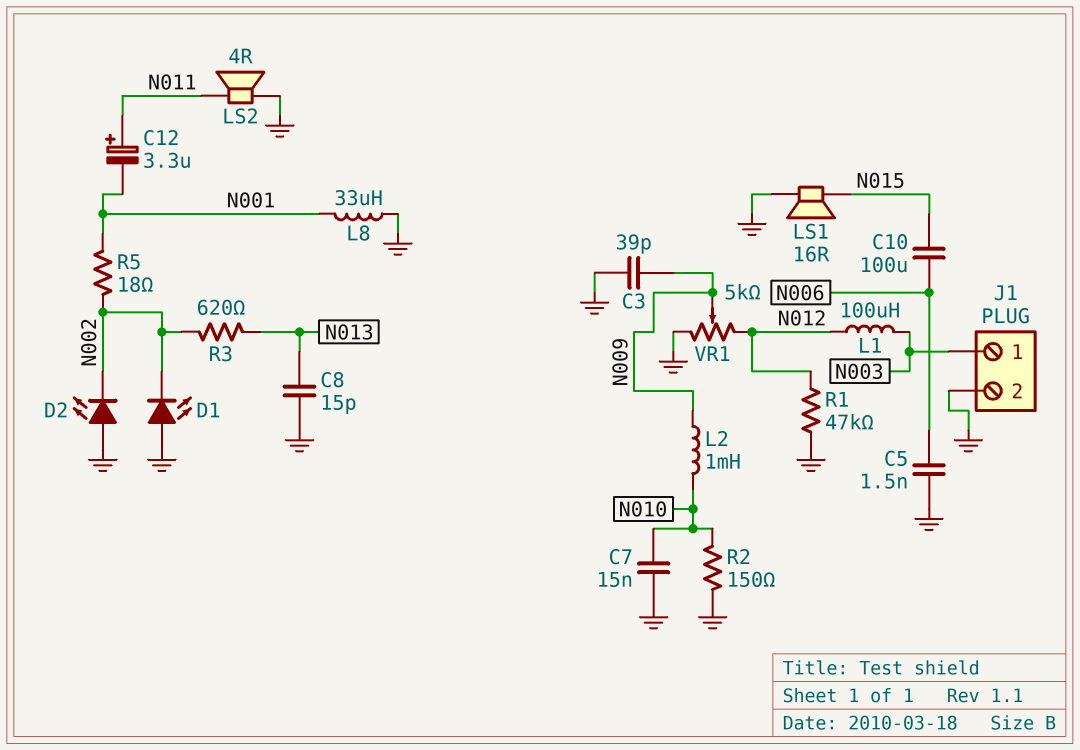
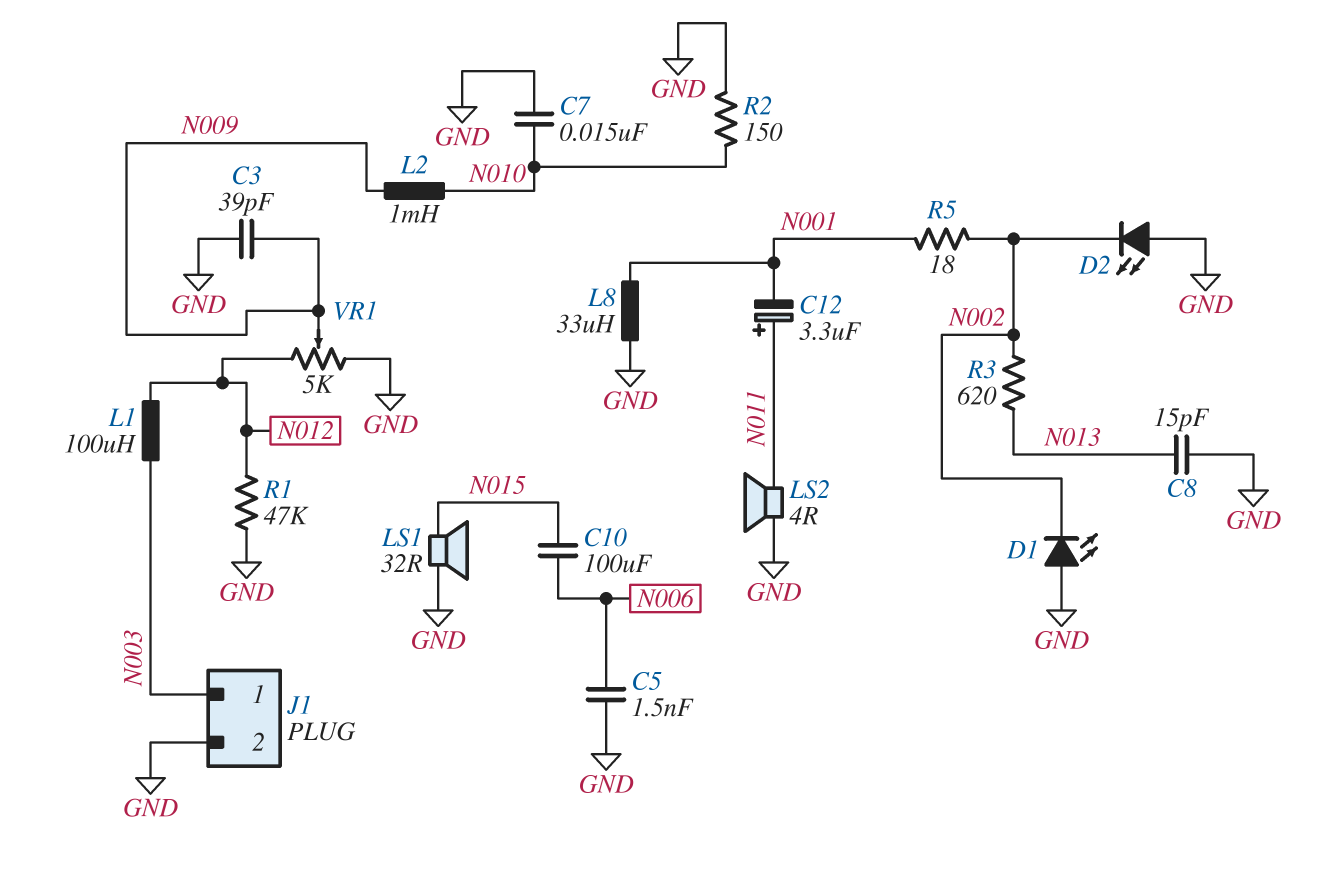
LS1: speaker 16R (GND, N015) -> speaker 32R (GND, N015)

